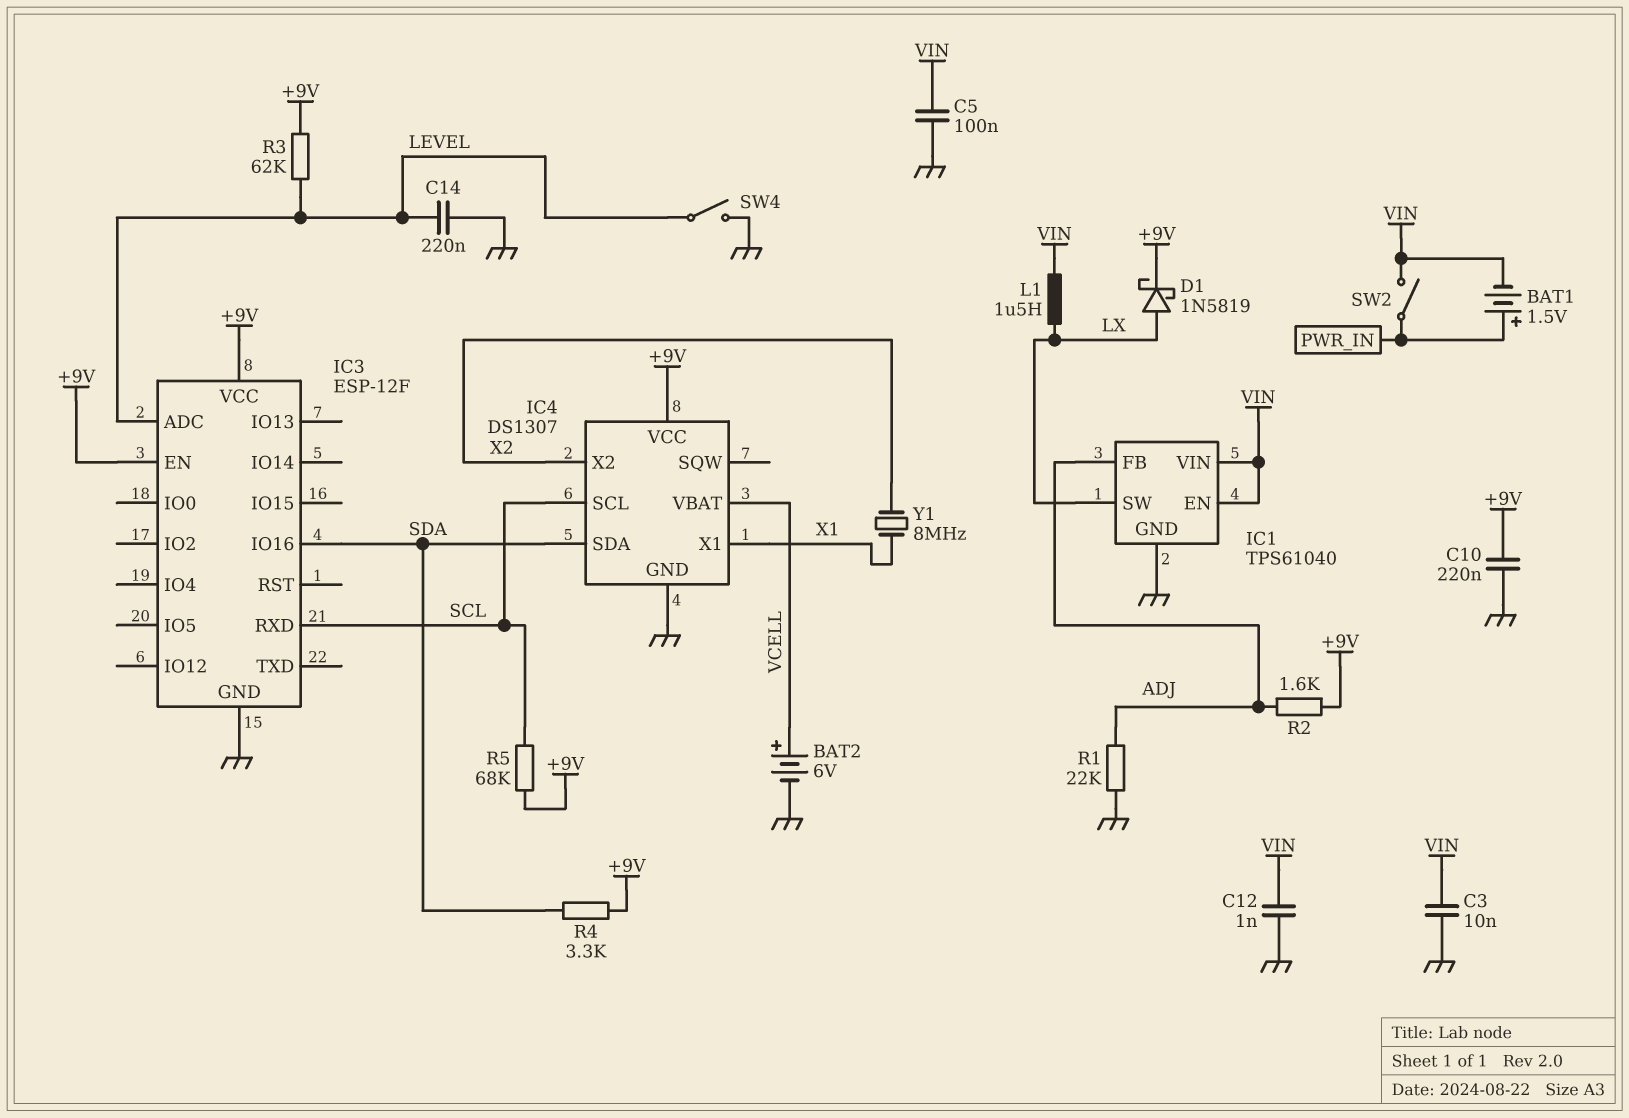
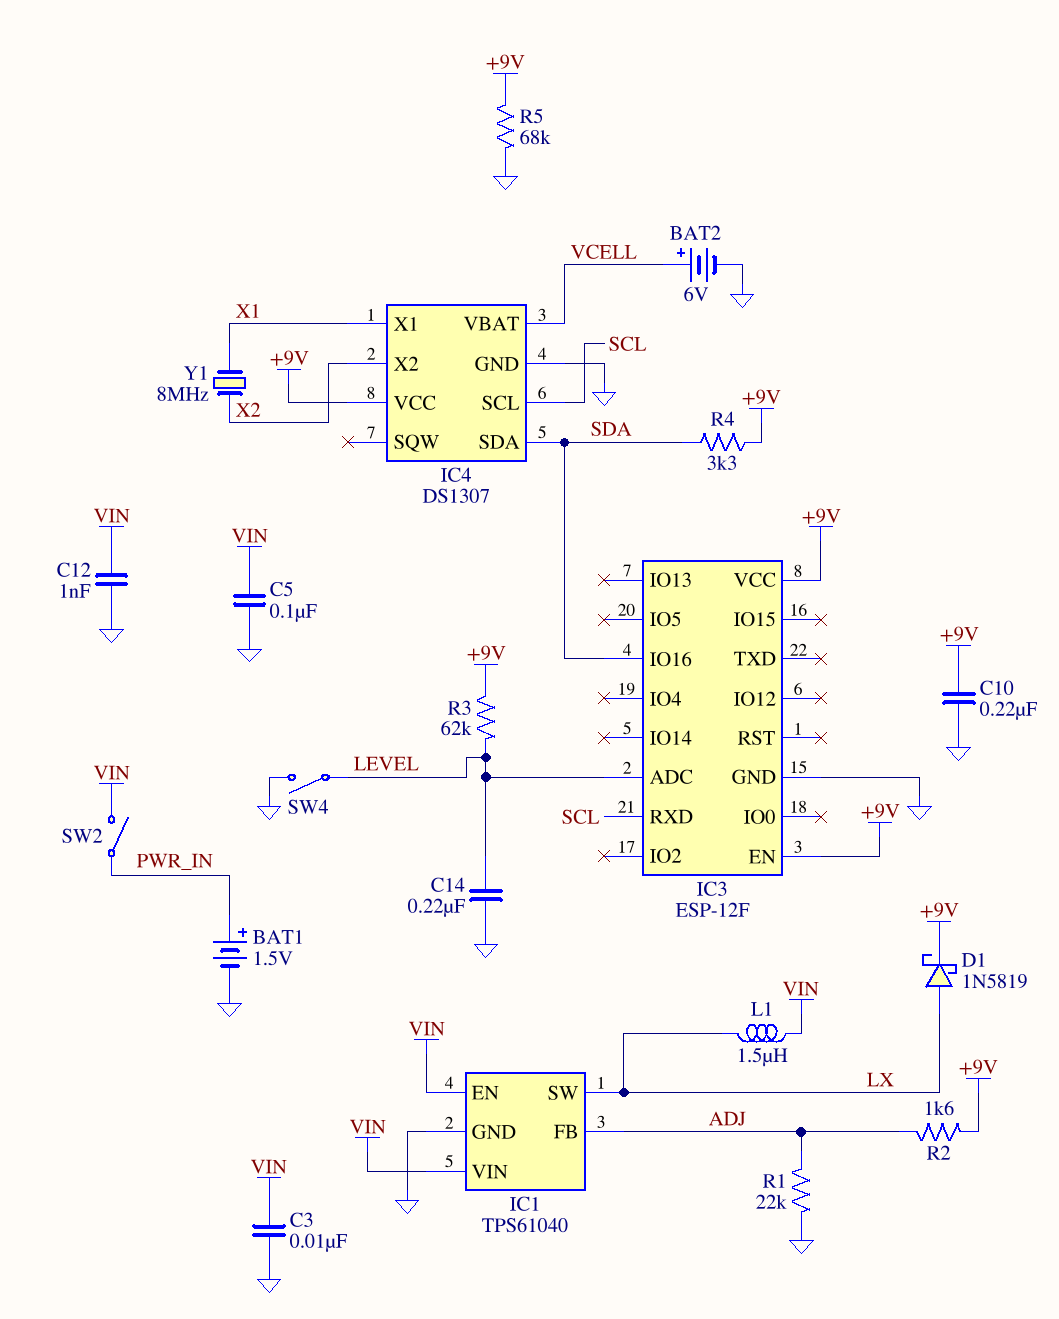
BAT1: 1.5V (plus PWR_IN, minus VIN) -> 1.5V (plus PWR_IN, minus GND)
R5: 68k (+9V, SCL) -> 68k (+9V, GND)

